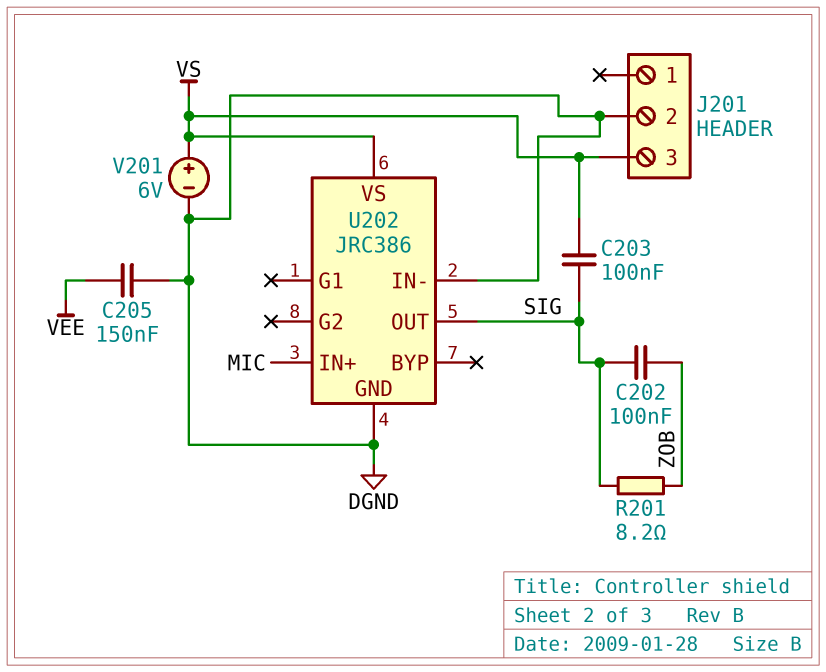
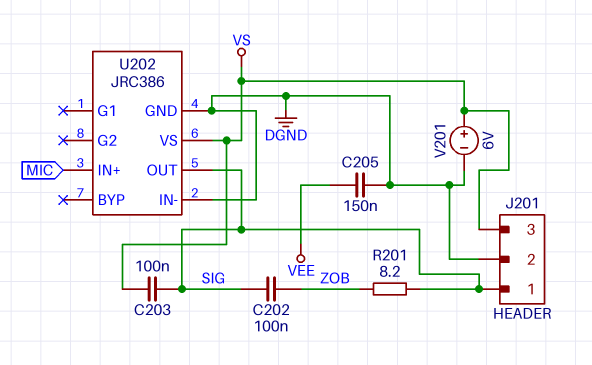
J201 pin 1: none -> SIG

